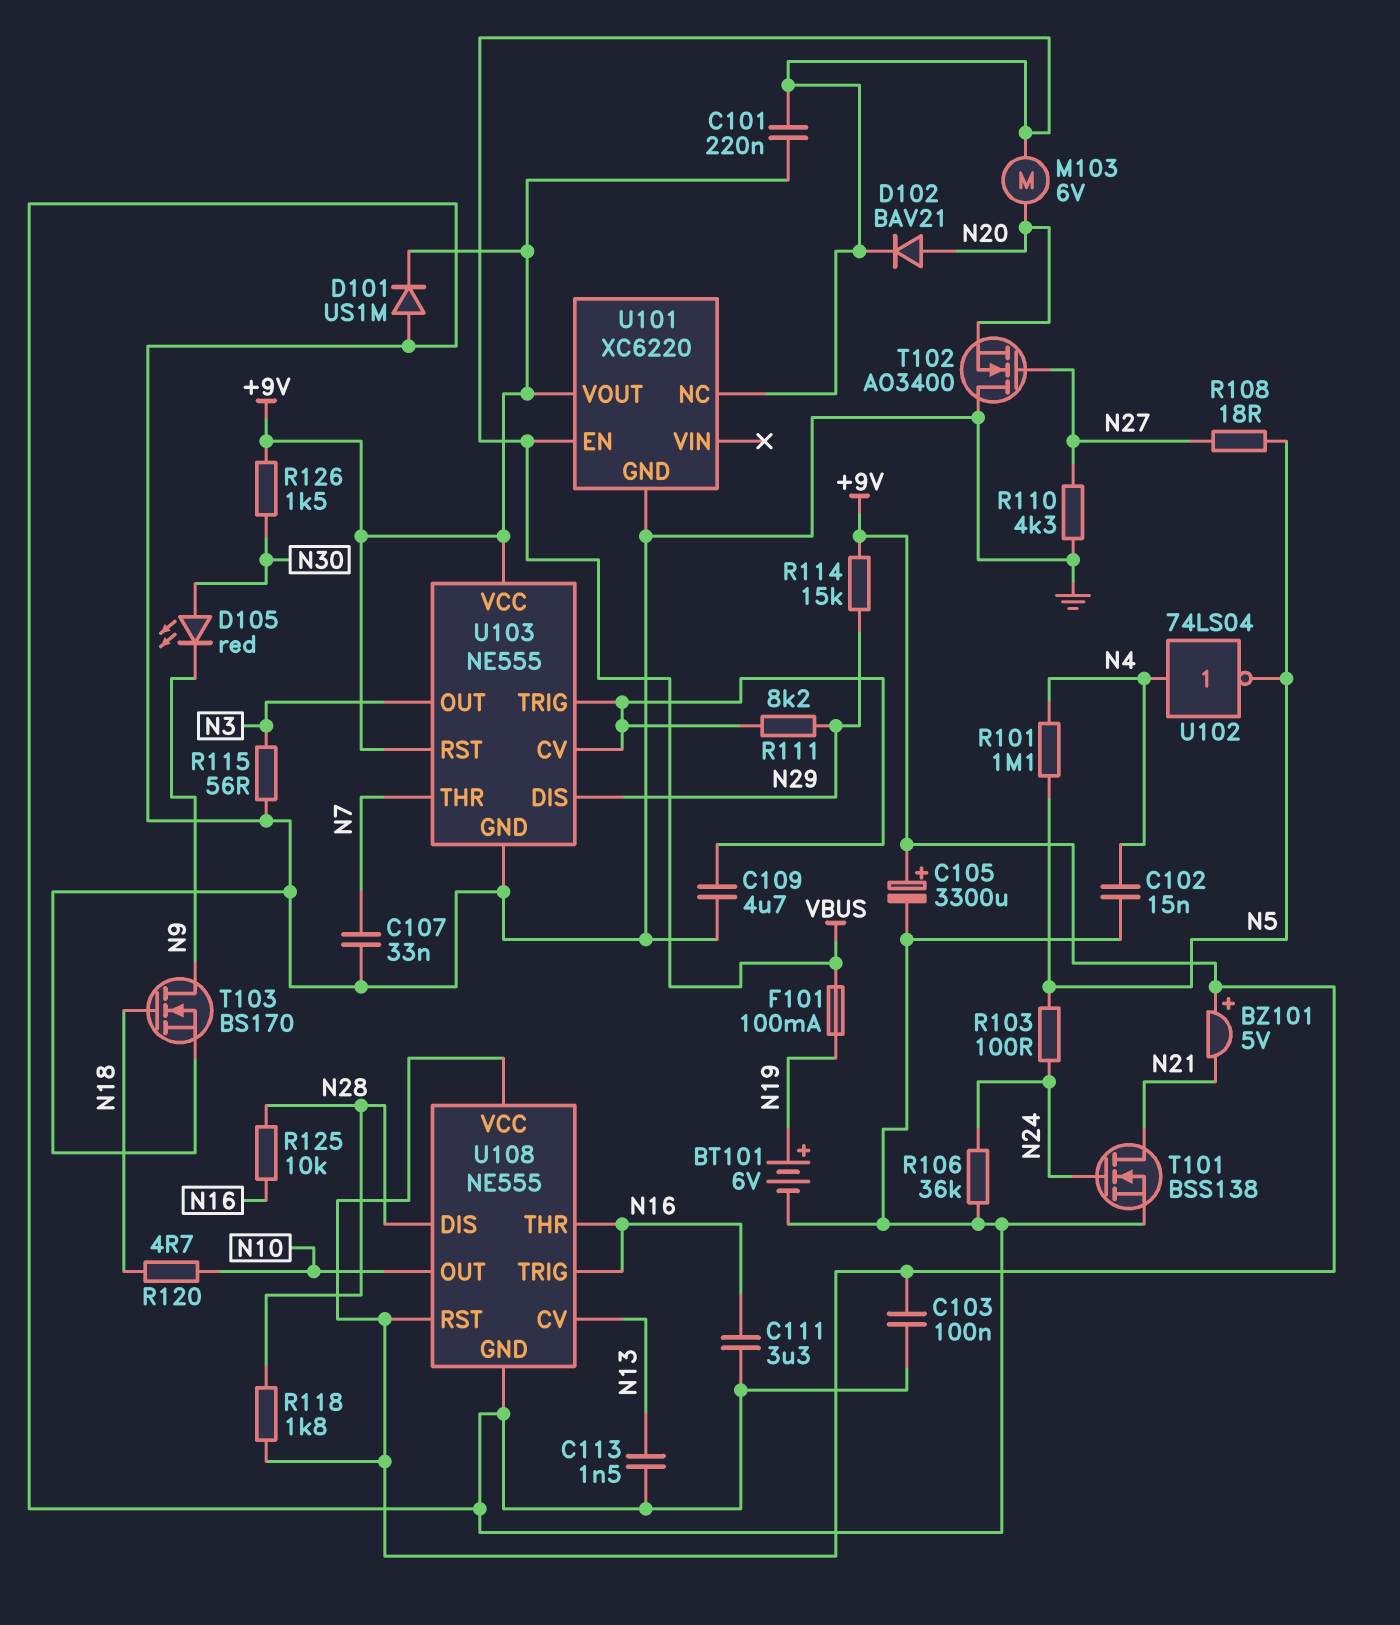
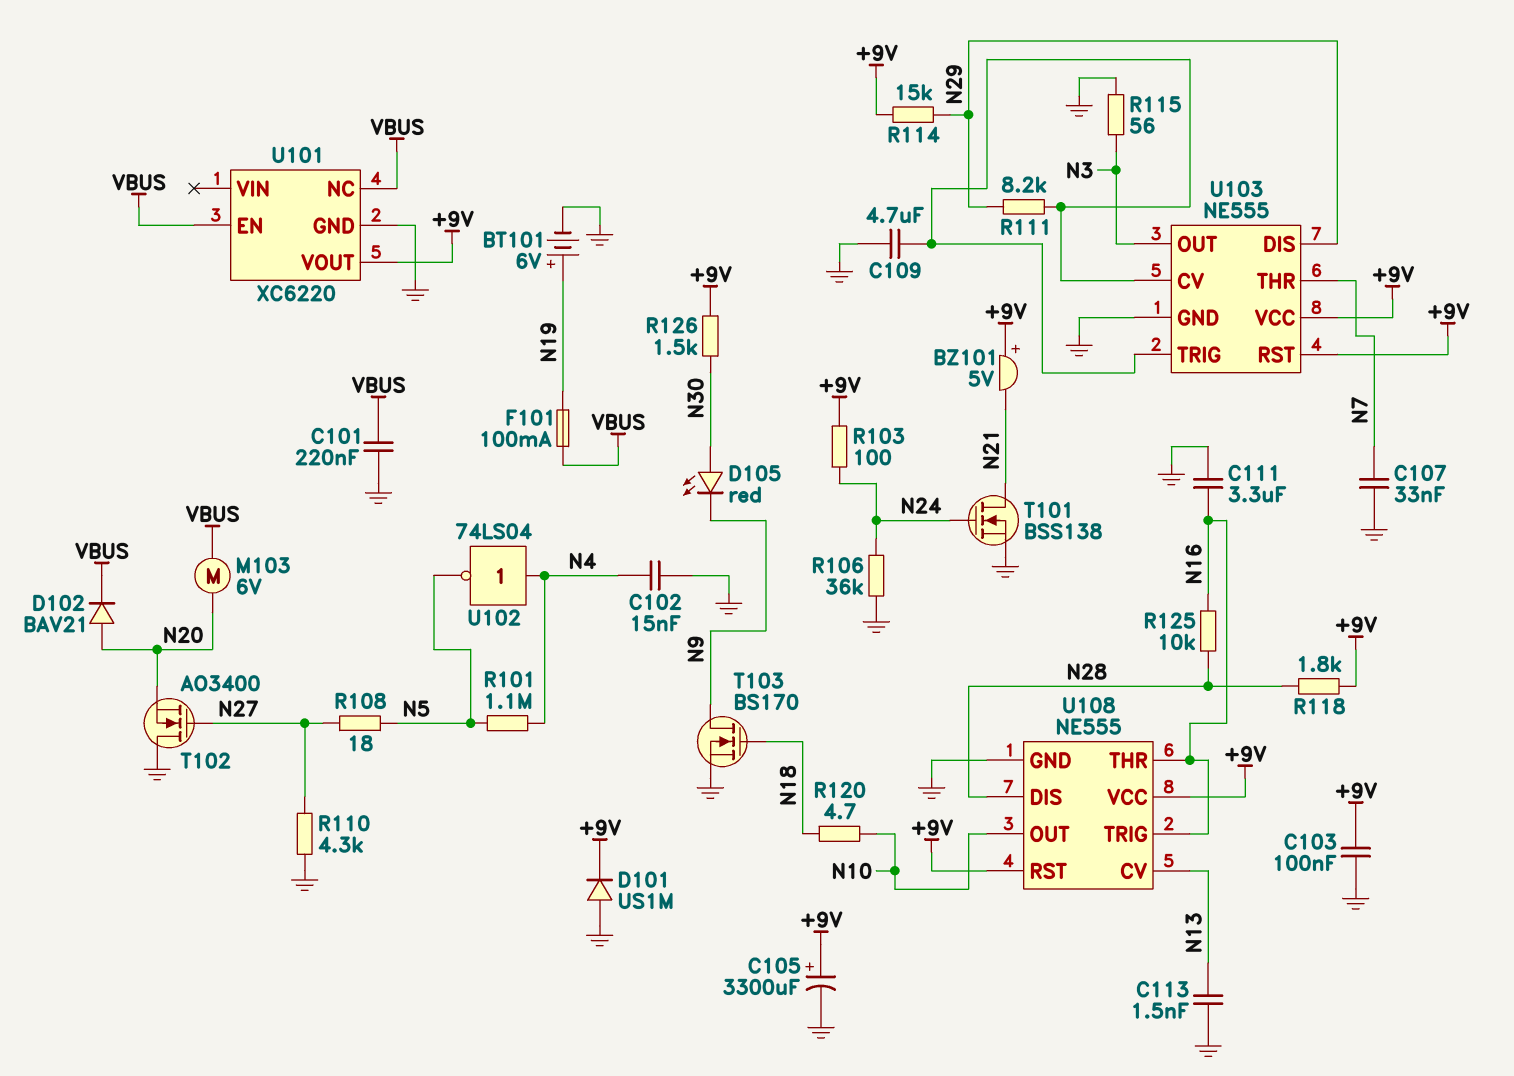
C101: 220nF (+9V, VBUS) -> 220nF (GND, VBUS)
R103: 100 (N5, N24) -> 100 (+9V, N24)

